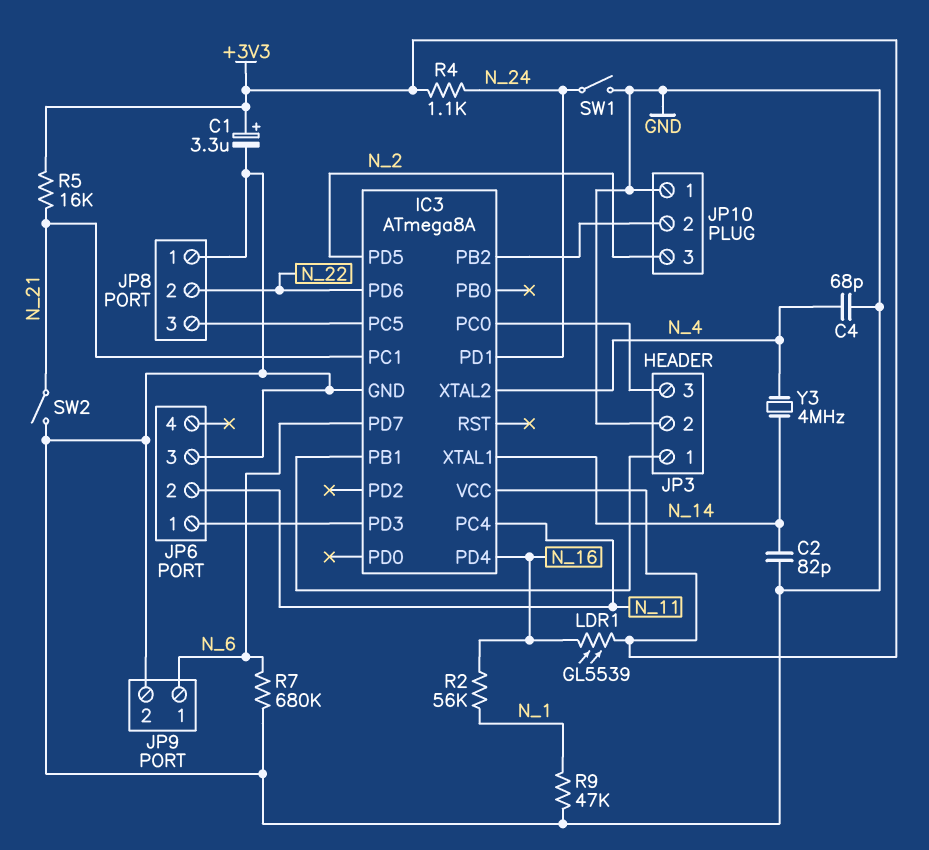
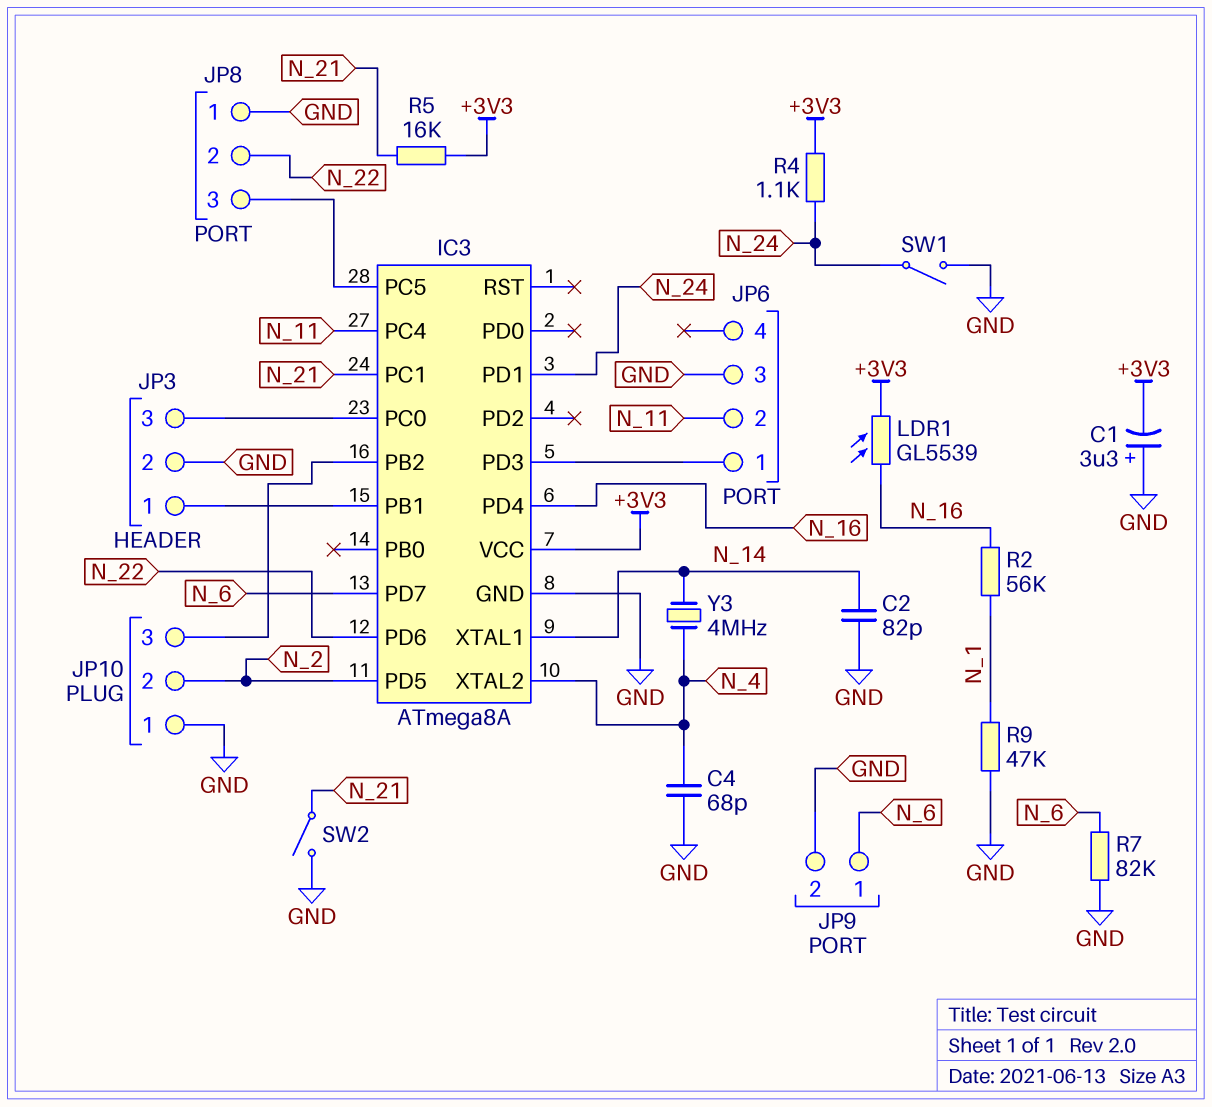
C1: 3.3uF (plus +3V3, minus GND) -> 3.3uF (plus GND, minus +3V3)
JP10 pin 2: IC3/PB2 -> N_2
JP10 pin 3: N_2 -> IC3/PB2
R7: 680k (GND, N_6) -> 82k (GND, N_6)

